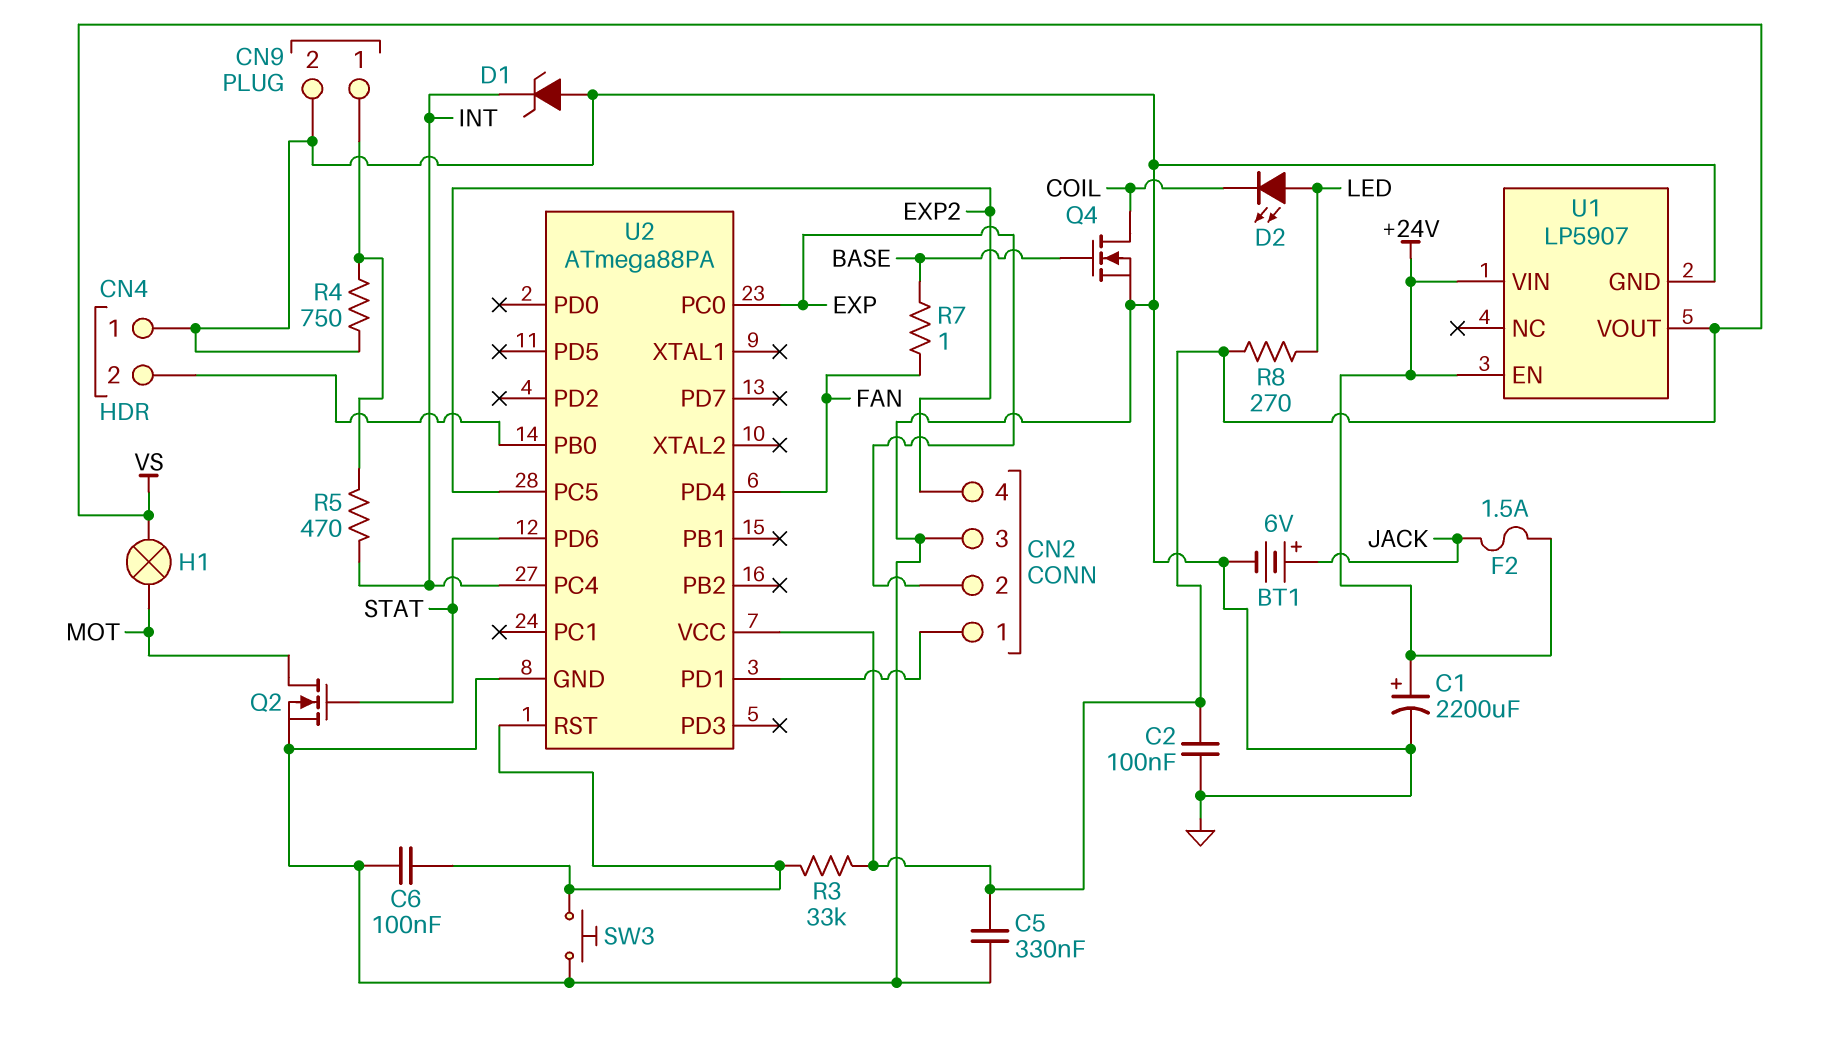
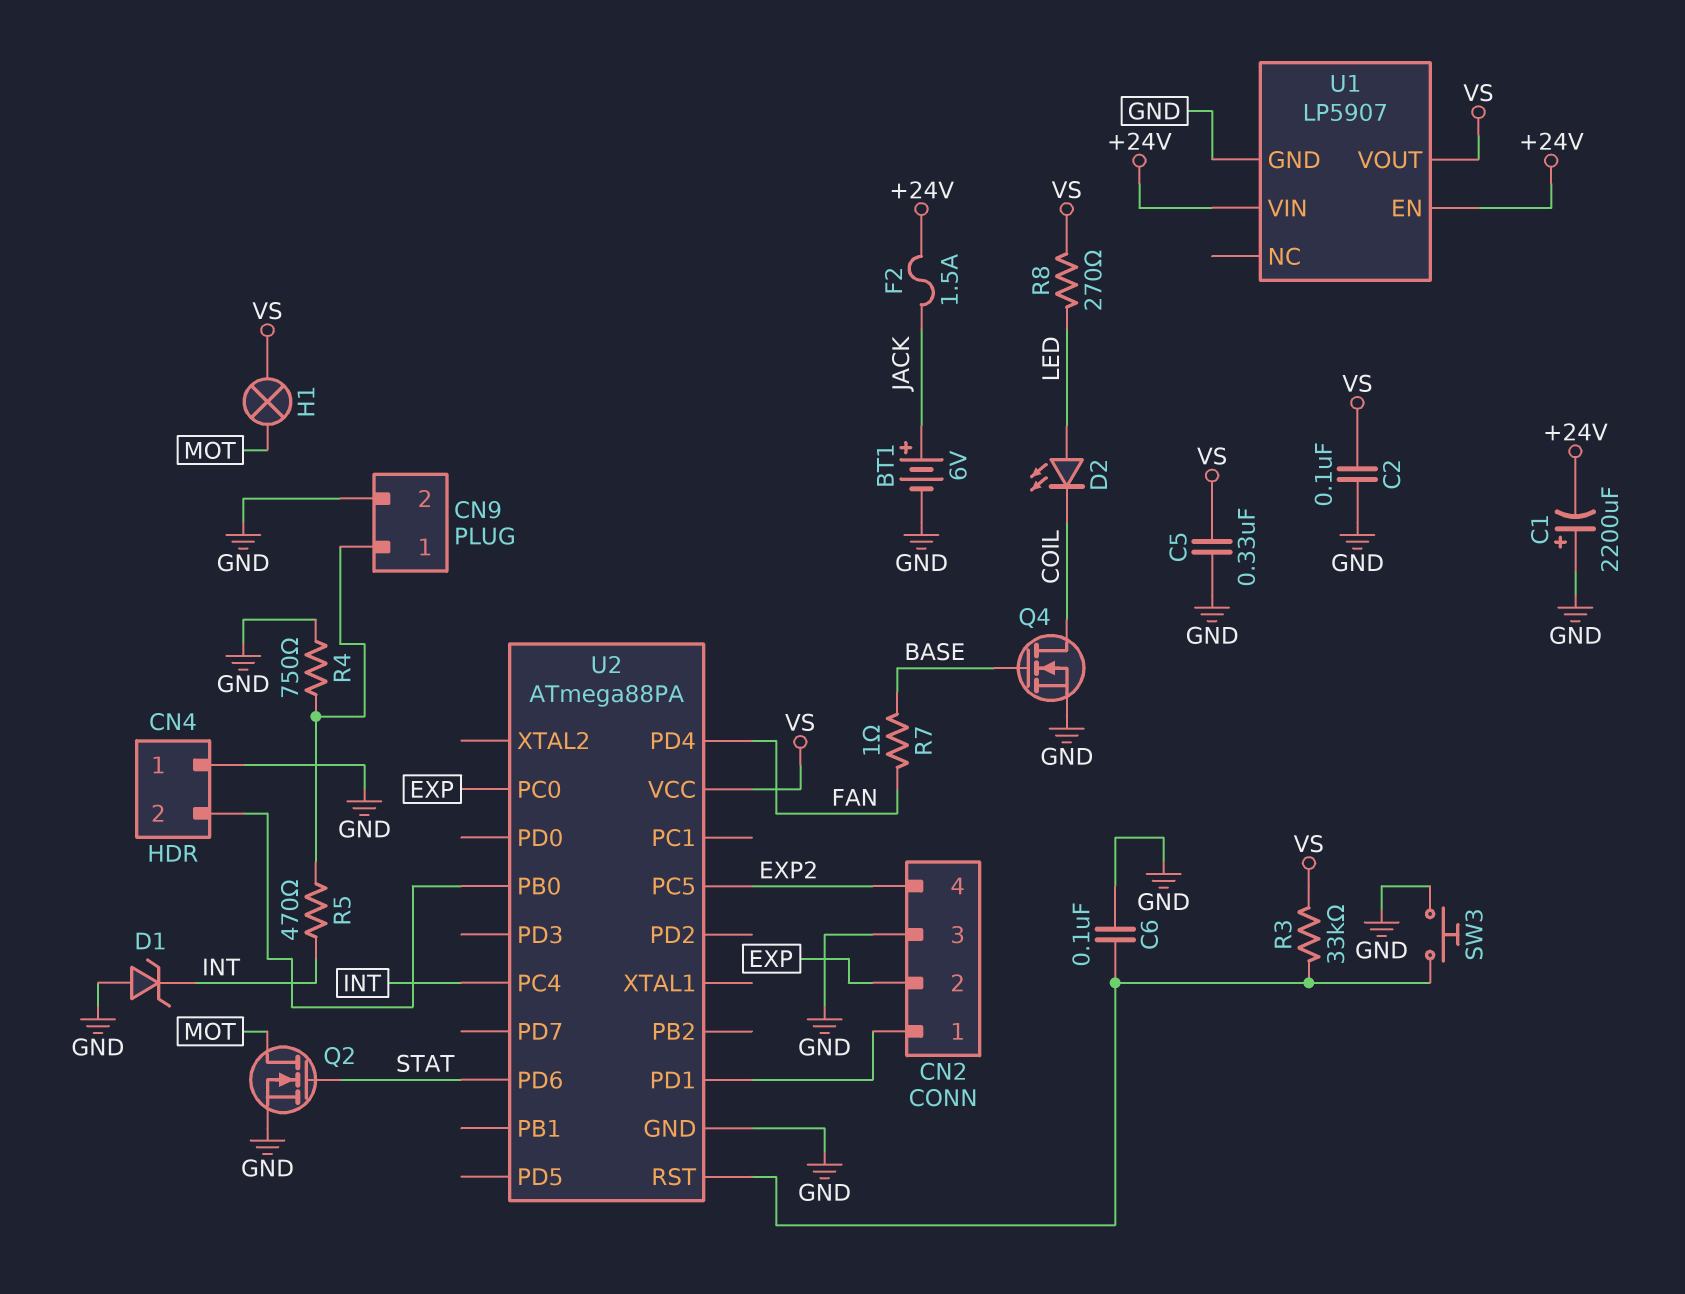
C1: 2200uF (plus +24V, minus GND) -> 2200uF (plus GND, minus +24V)

